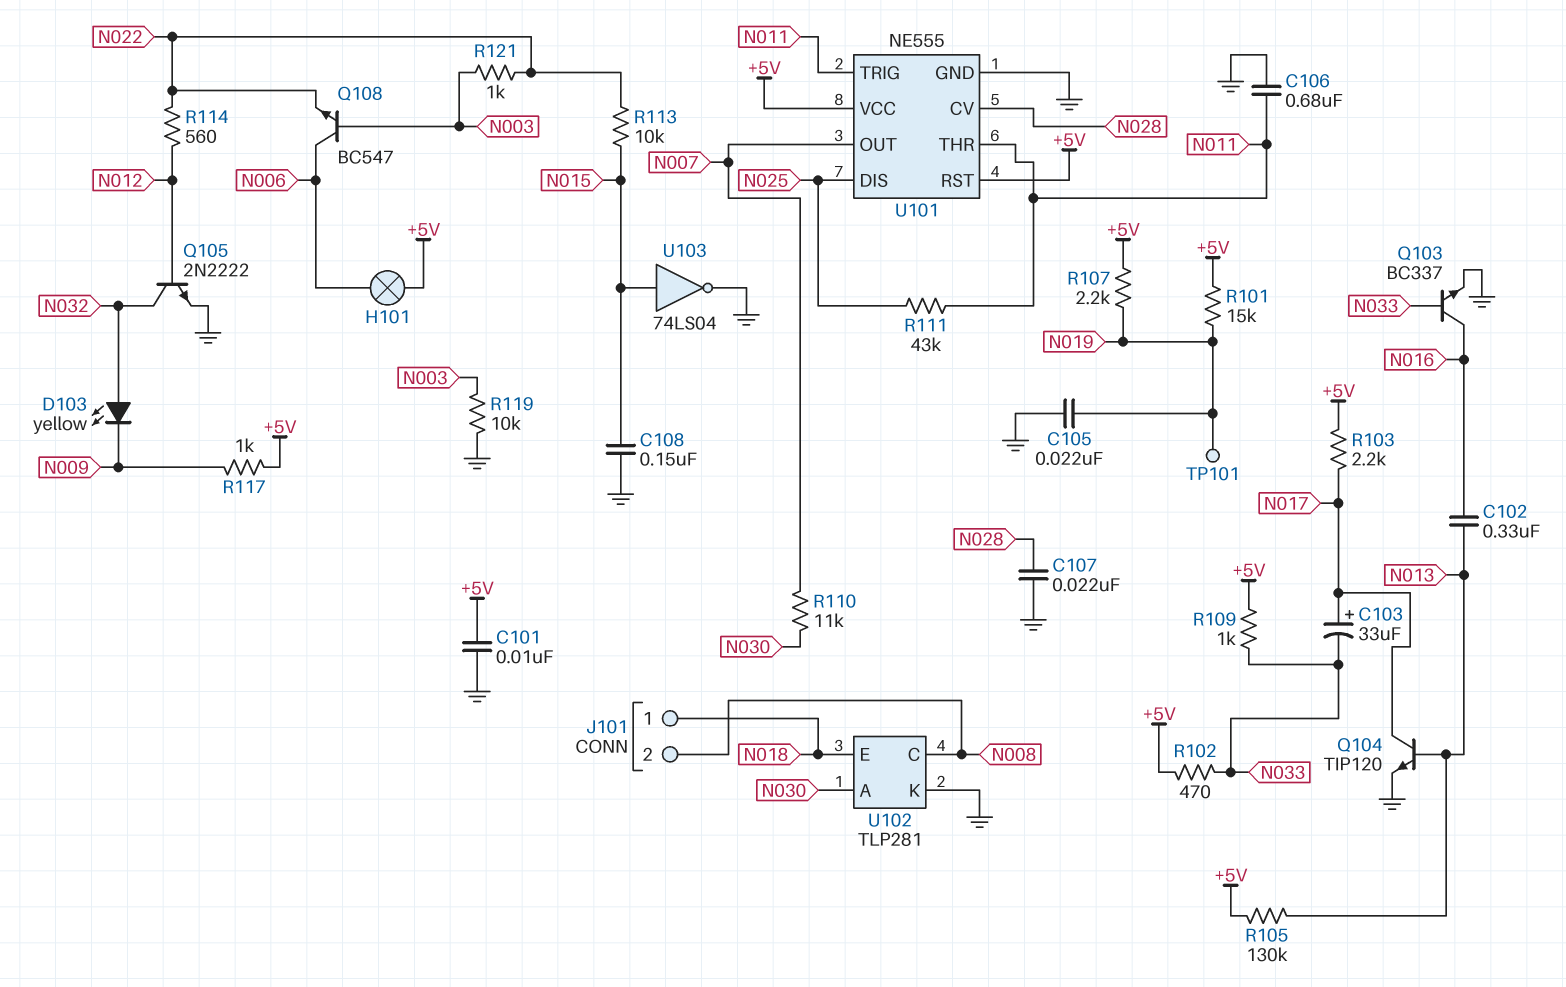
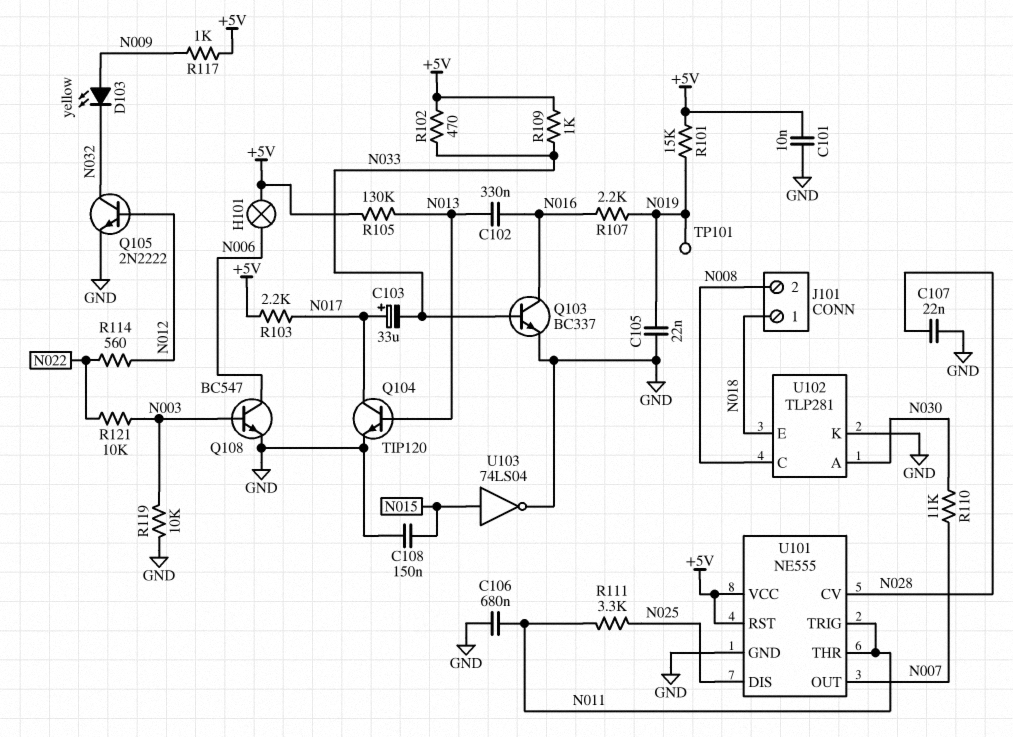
D103: LED yellow (A N032, K N009) -> LED yellow (A N009, K N032)
Q108: NPN BC547 (B N003, C N006, E N022) -> NPN BC547 (B N003, C N006, E GND)
R107: 2.2k (+5V, N019) -> 2.2k (N016, N019)
R111: 43k (N011, N025) -> 3.3k (N011, N025)
R113: 10k (N015, N022) -> none
R121: 1k (N003, N022) -> 10k (N003, N022)

